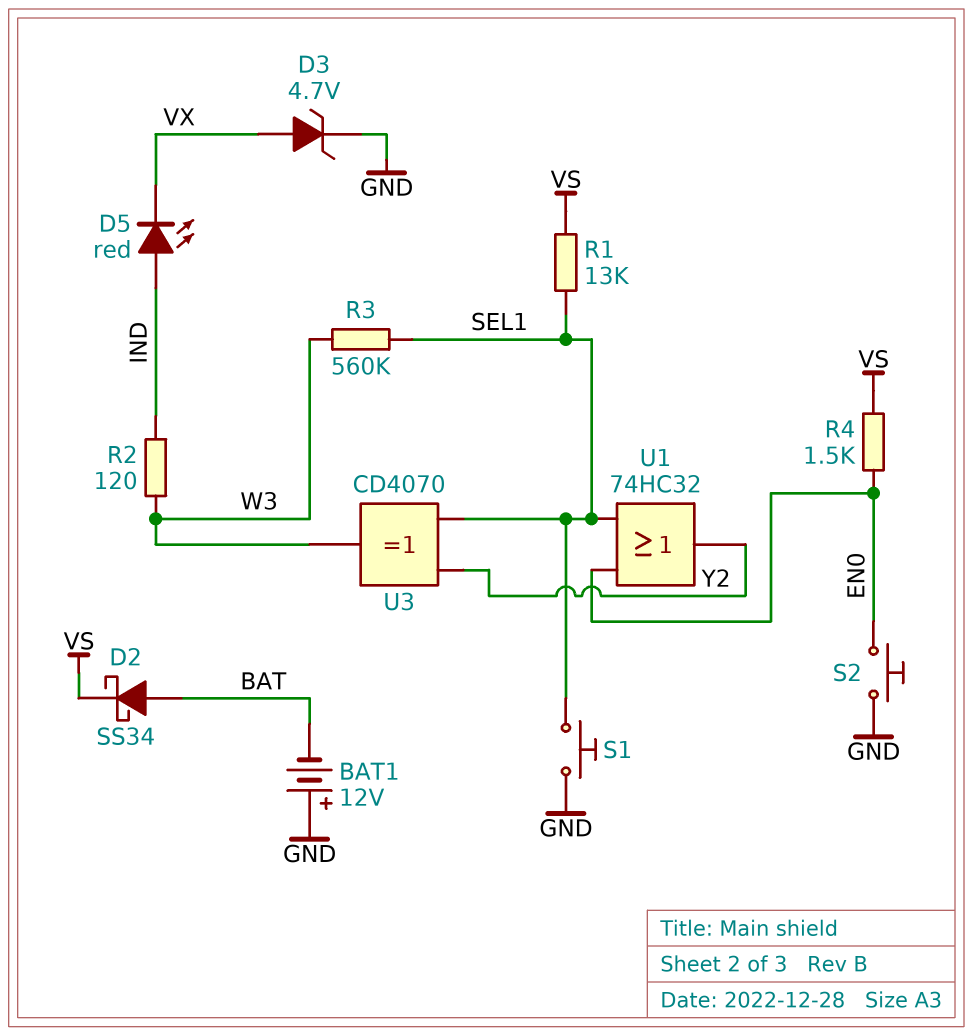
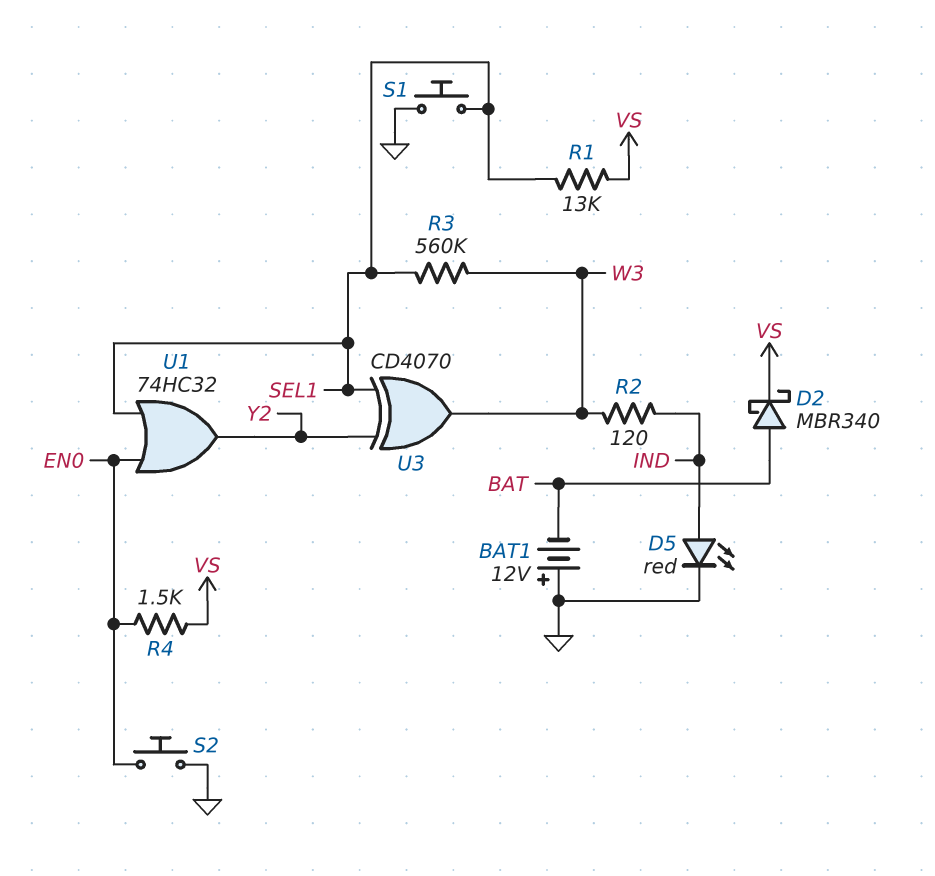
D2: schottky SS34 (A BAT, K VS) -> schottky MBR340 (A BAT, K VS)
D3: zener 4.7V (A VX, K GND) -> none
D5: LED red (A IND, K VX) -> LED red (A IND, K GND)

